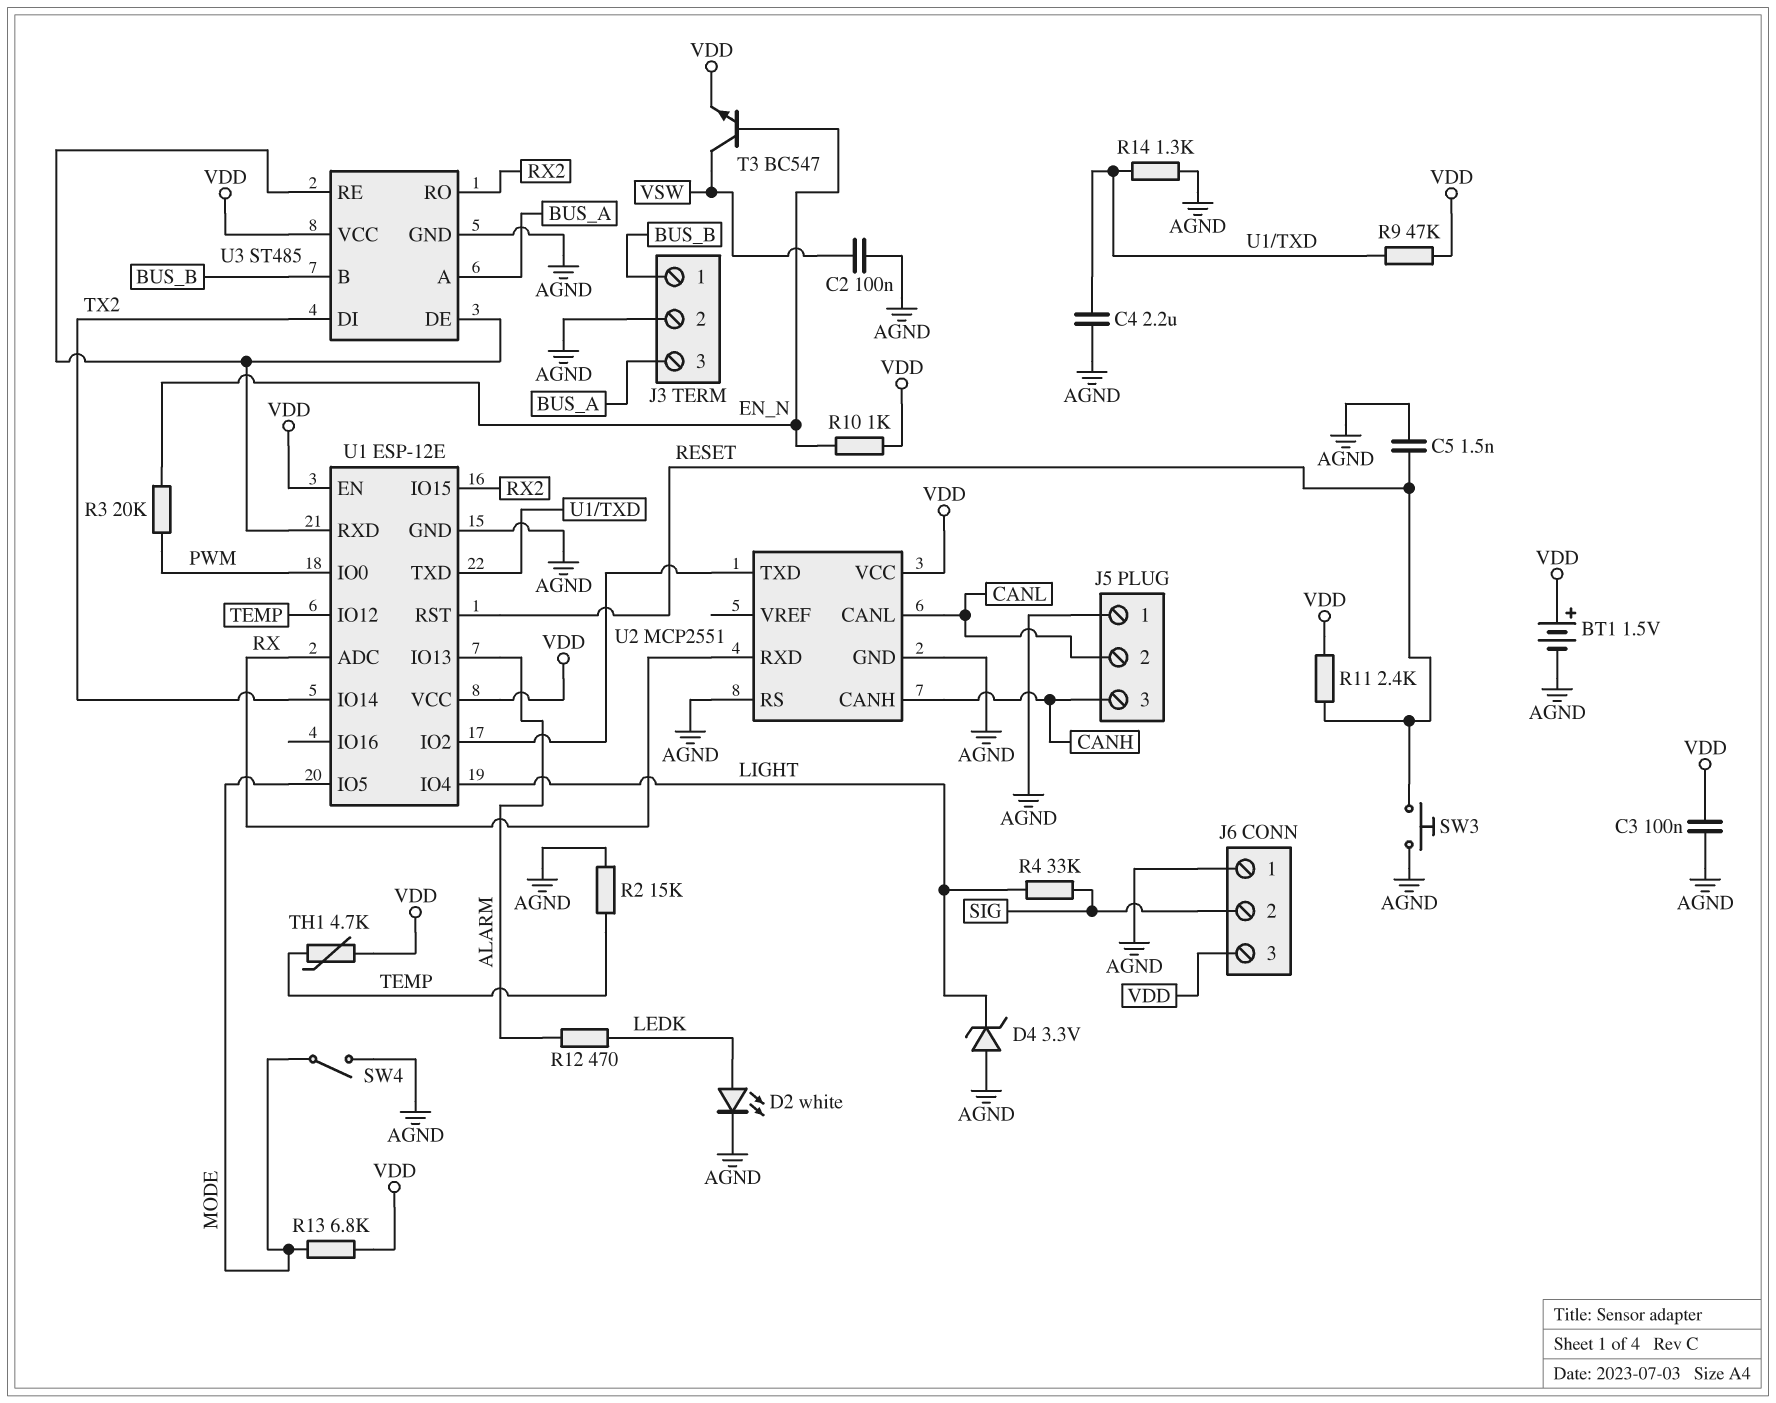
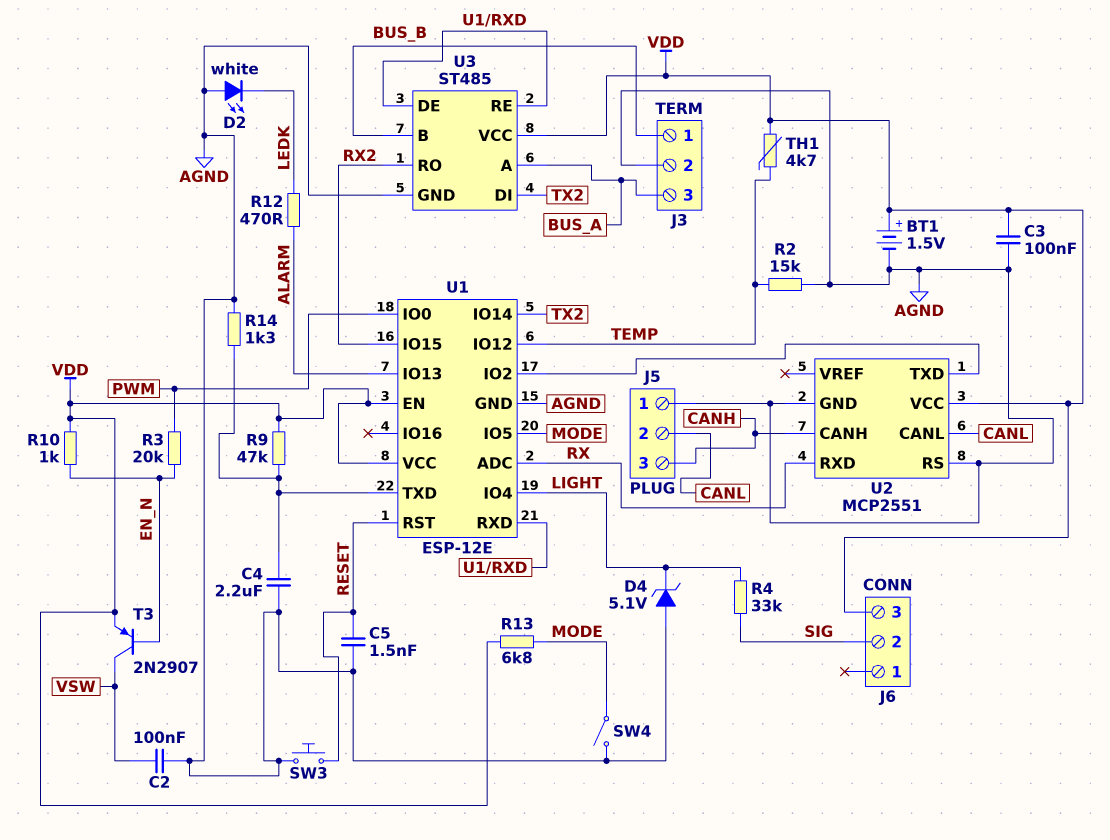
D2: LED white (A LEDK, K AGND) -> LED white (A AGND, K LEDK)
D4: zener 3.3V (A AGND, K LIGHT) -> zener 5.1V (A AGND, K LIGHT)
J6 pin 1: AGND -> none
R11: 2.4k (RESET, VDD) -> none
T3: NPN BC547 (B EN_N, C VSW, E VDD) -> PNP 2N2907 (B EN_N, C VSW, E VDD)

